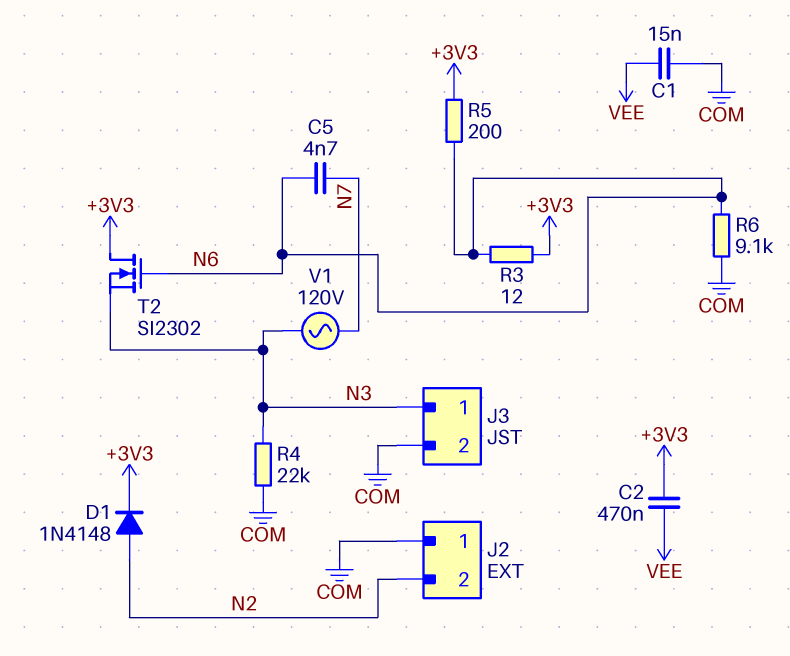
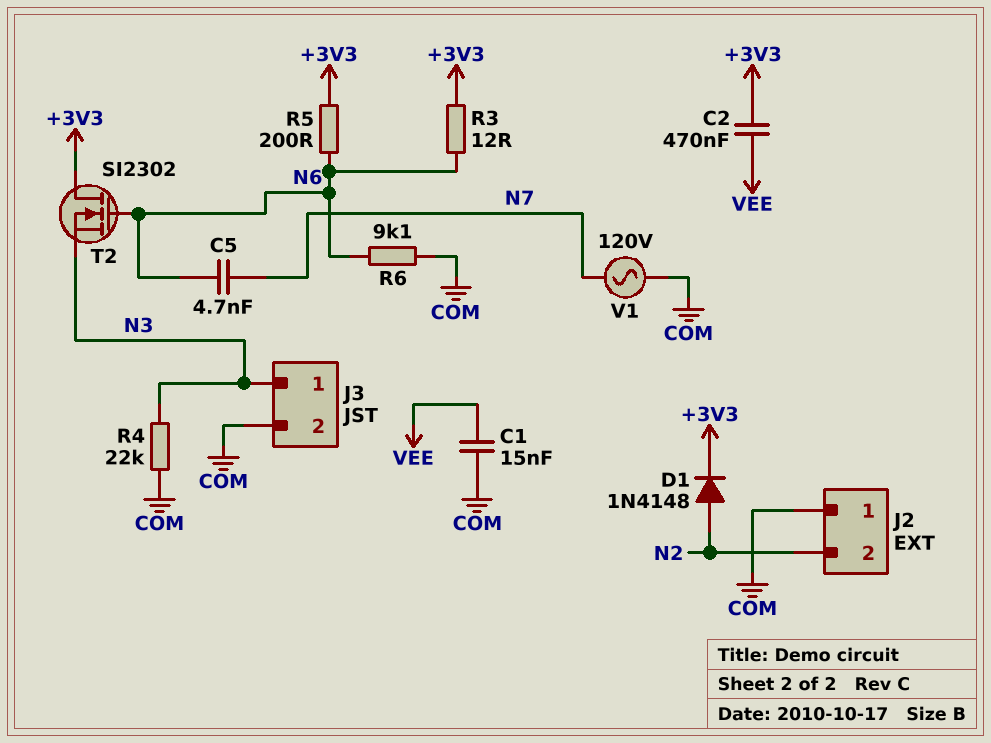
V1: AC 120V (N3, N7) -> AC 120V (COM, N7)

